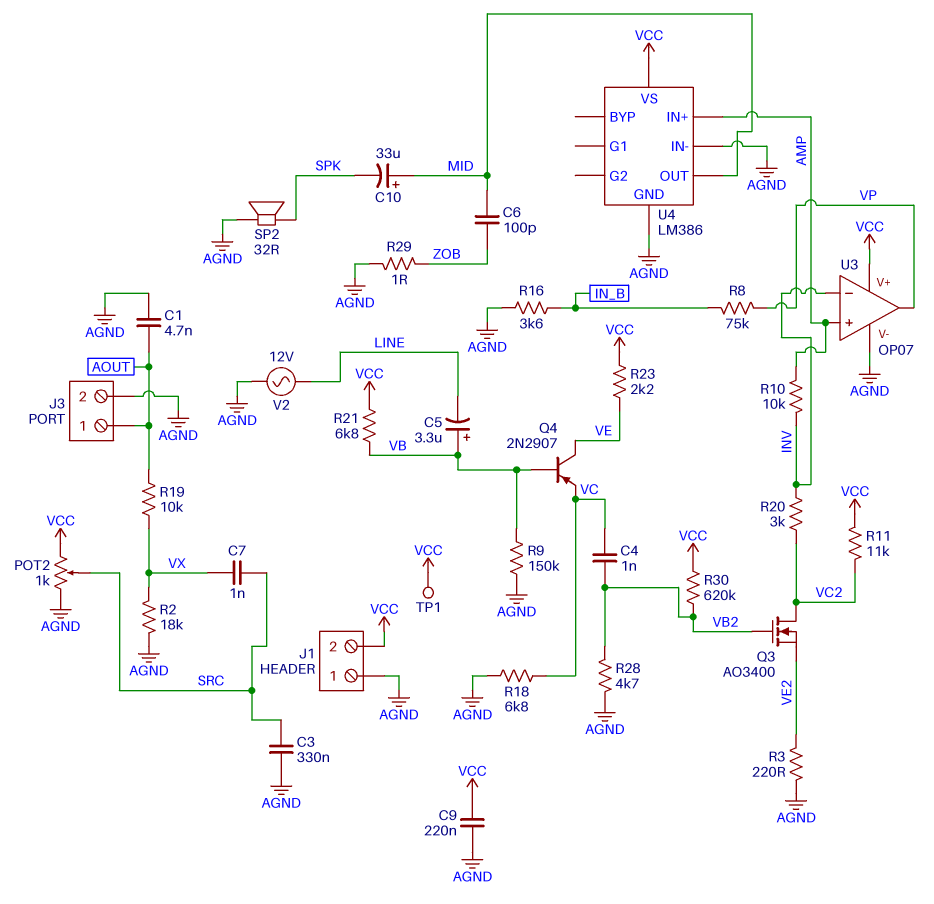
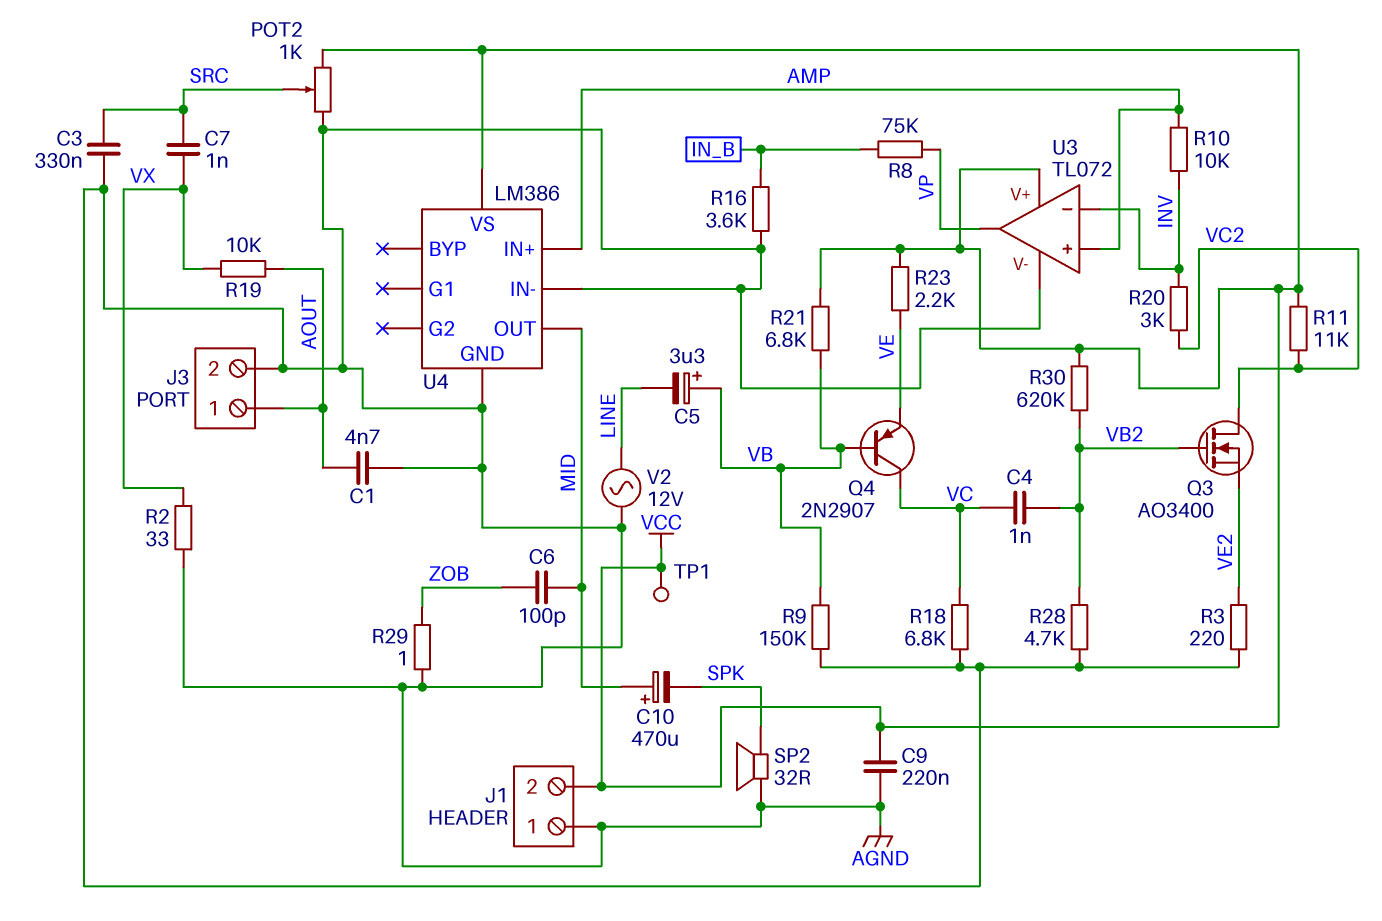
C10: 33uF (plus MID, minus SPK) -> 470uF (plus MID, minus SPK)
Q4: PNP 2N2907 (B VB, C VE, E VC) -> PNP 2N2907 (B VB, C VC, E VE)
R2: 18k (AGND, VX) -> 33 (AGND, VX)
U3: OP07 -> TL072

